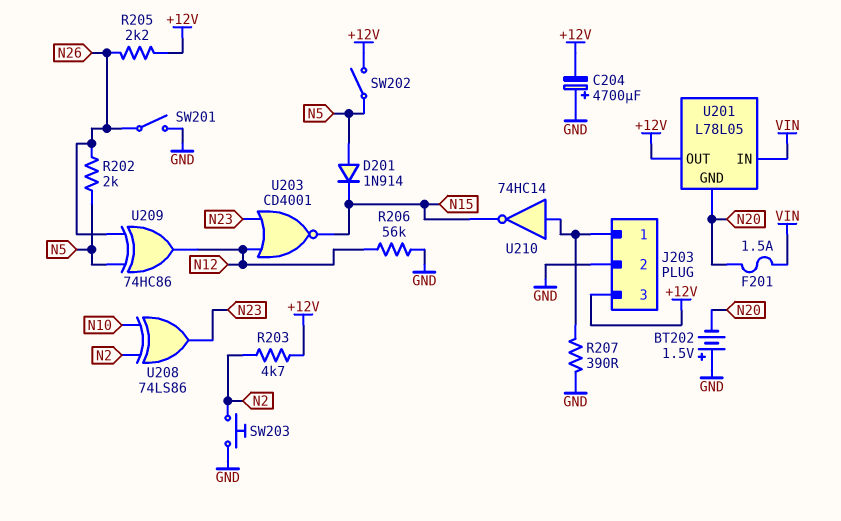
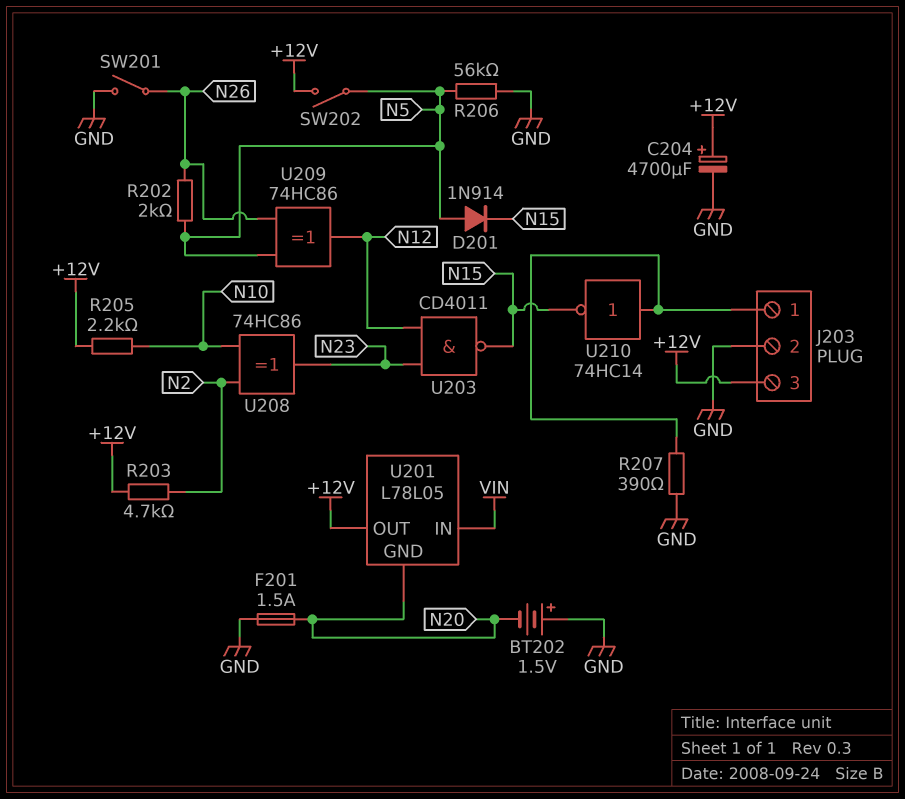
C204: 4700uF (plus GND, minus +12V) -> 4700uF (plus +12V, minus GND)
F201: 1.5A (N20, VIN) -> 1.5A (GND, N20)
R205: 2.2k (+12V, N26) -> 2.2k (+12V, N10)
R206: 56k (GND, N12) -> 56k (GND, N5)
SW203: button (GND, N2) -> none
U203: NOR CD4001 (in N12, in N23, out N15) -> NAND CD4011 (in N12, in N23, out N15)
U208: XOR 74LS86 (in N2, in N10, out N23) -> XOR 74HC86 (in N2, in N10, out N23)

